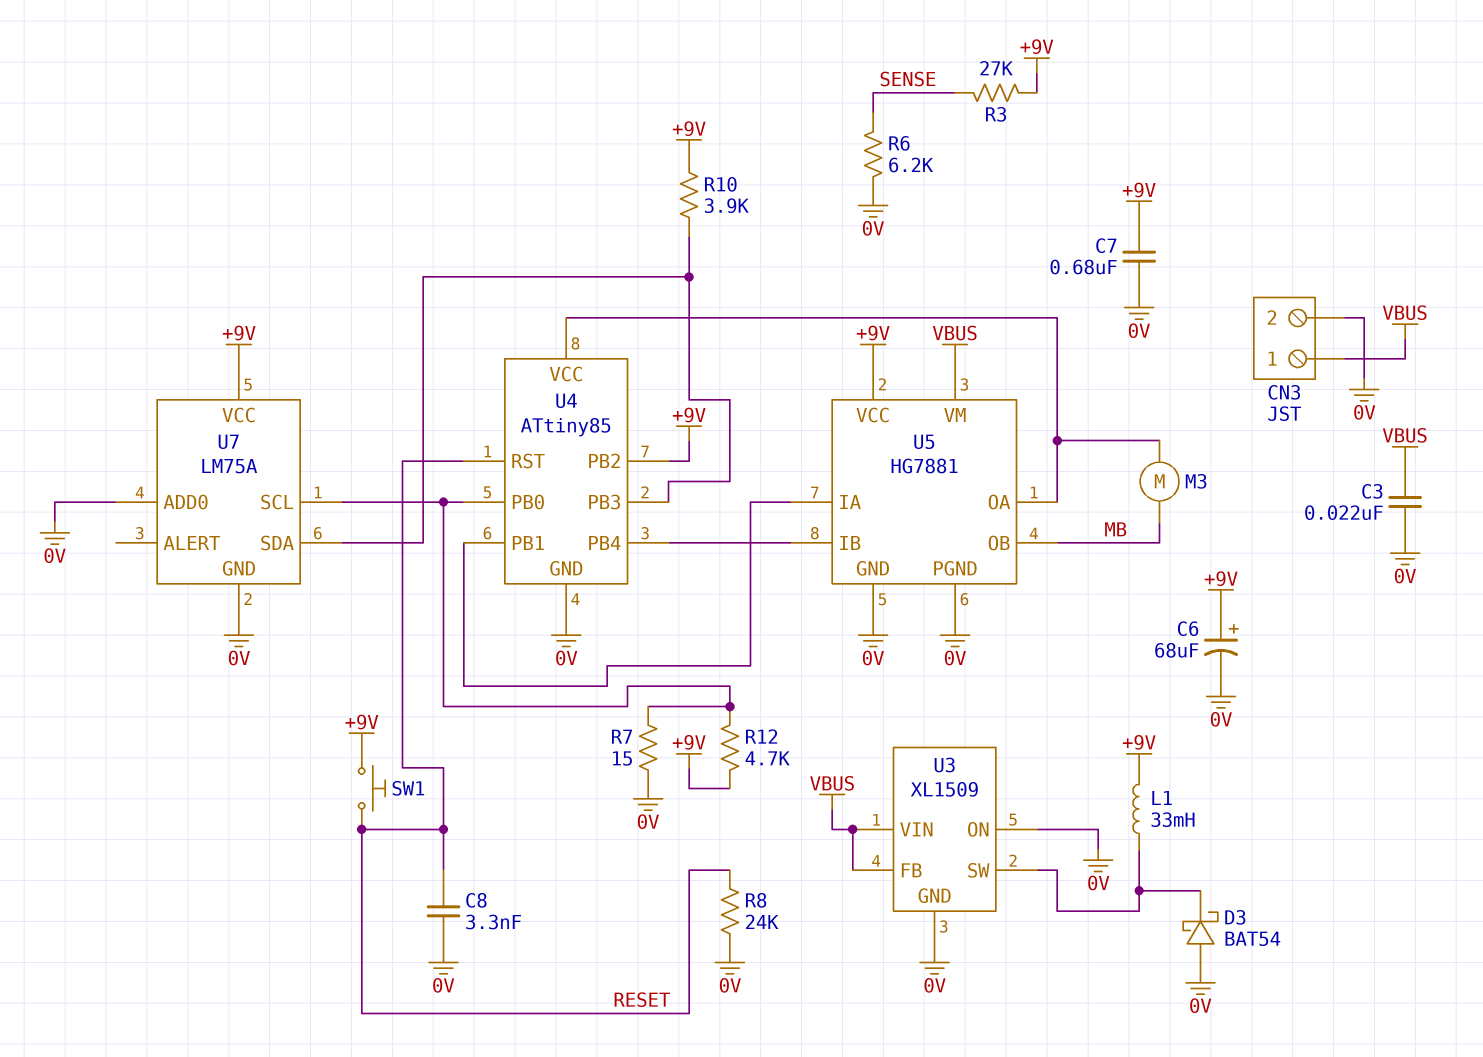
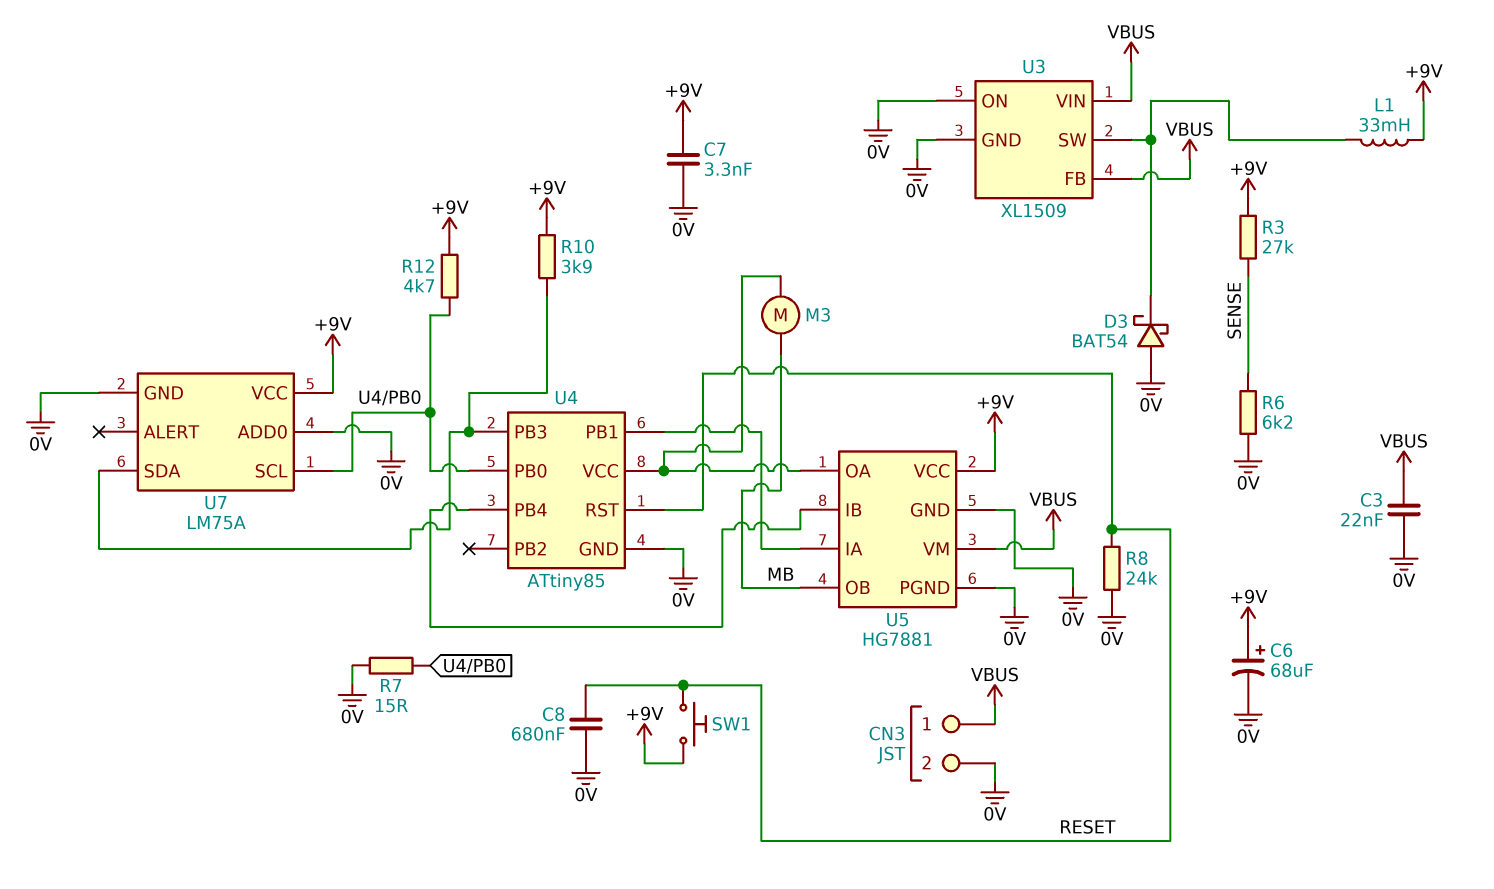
C7: 680nF (+9V, 0V) -> 3.3nF (+9V, 0V)
C8: 3.3nF (0V, RESET) -> 680nF (0V, RESET)
U4 pin PB2: +9V -> none

